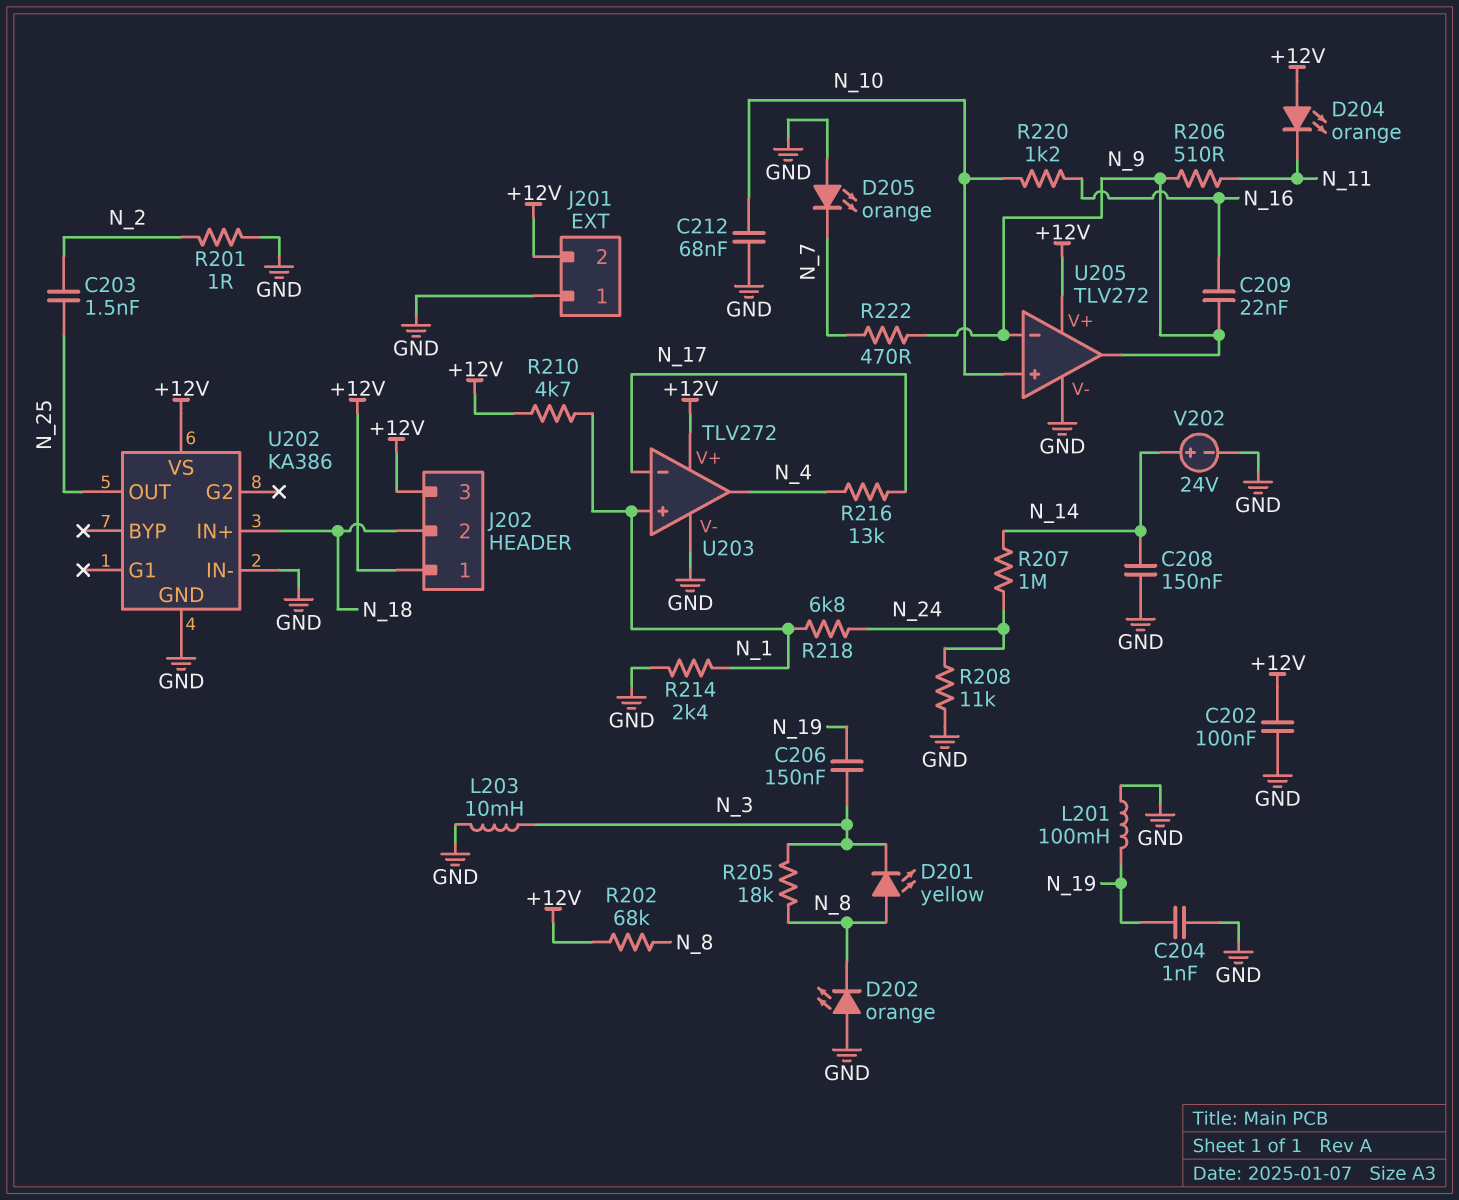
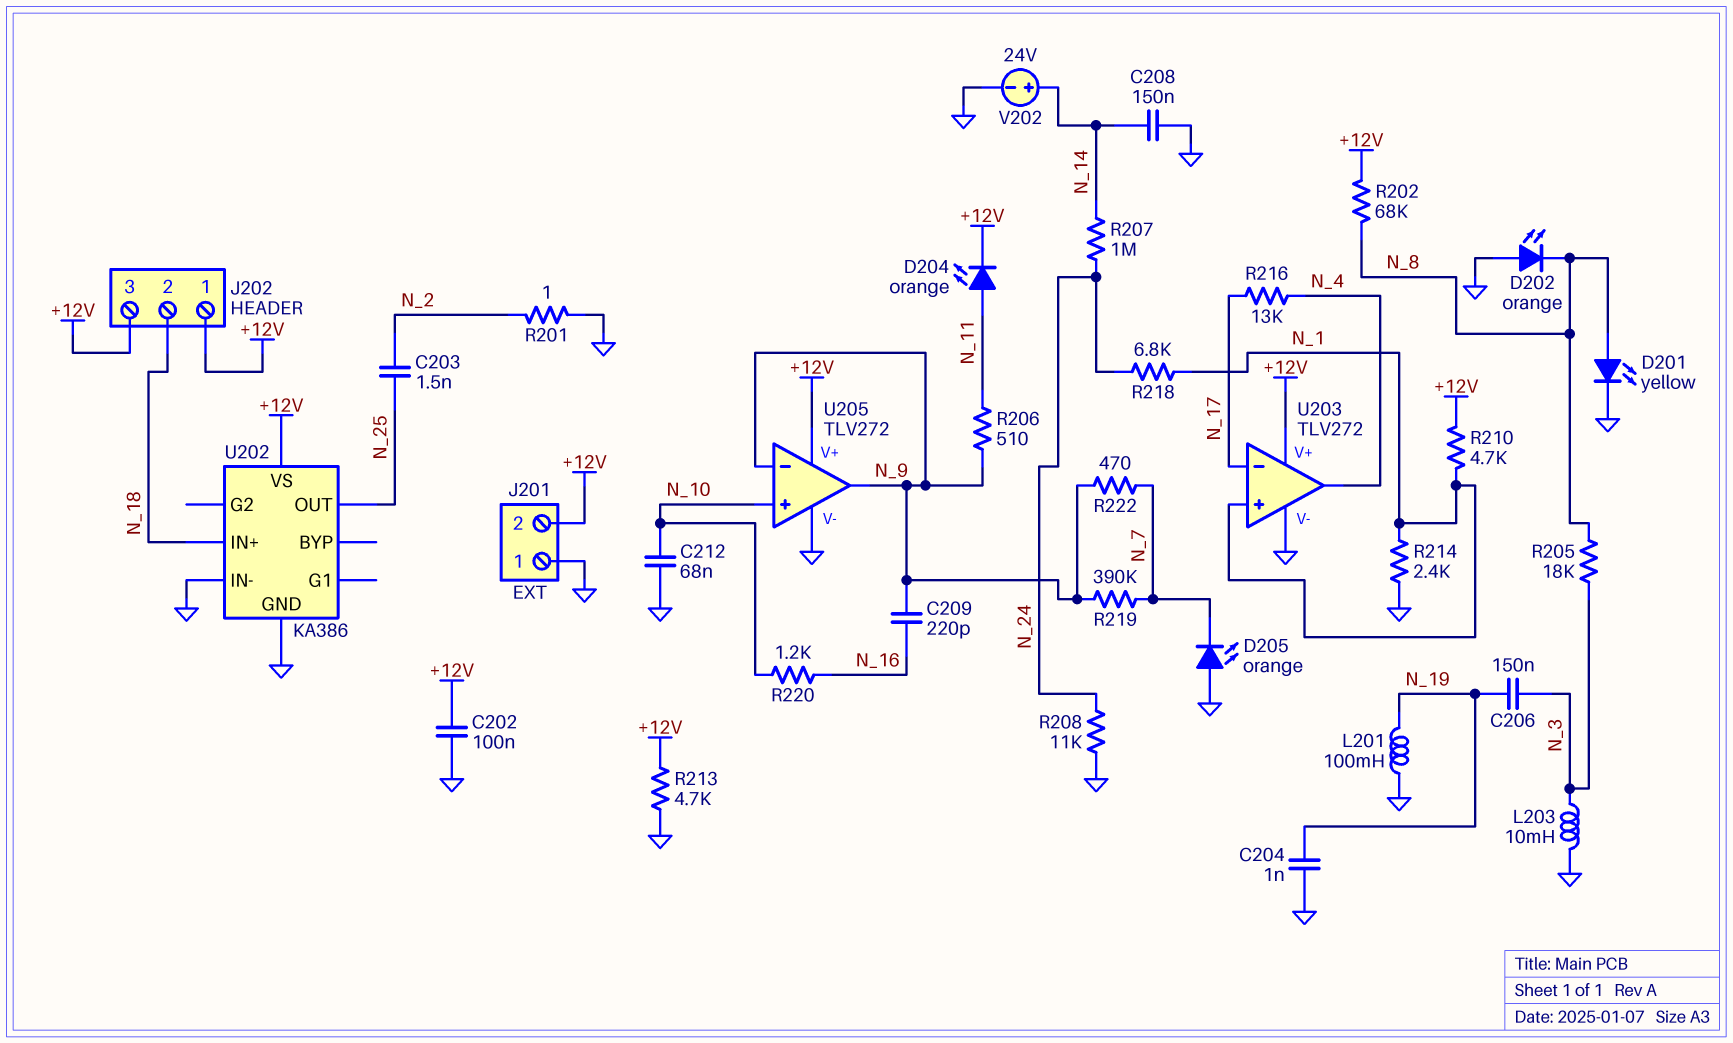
C209: 22nF (N_9, N_16) -> 220pF (N_9, N_16)
D201: LED yellow (A N_8, K N_3) -> LED yellow (A N_8, K GND)
D204: LED orange (A +12V, K N_11) -> LED orange (A N_11, K +12V)
R213: none -> 4.7k (+12V, GND)
R219: none -> 390k (N_7, N_9)

